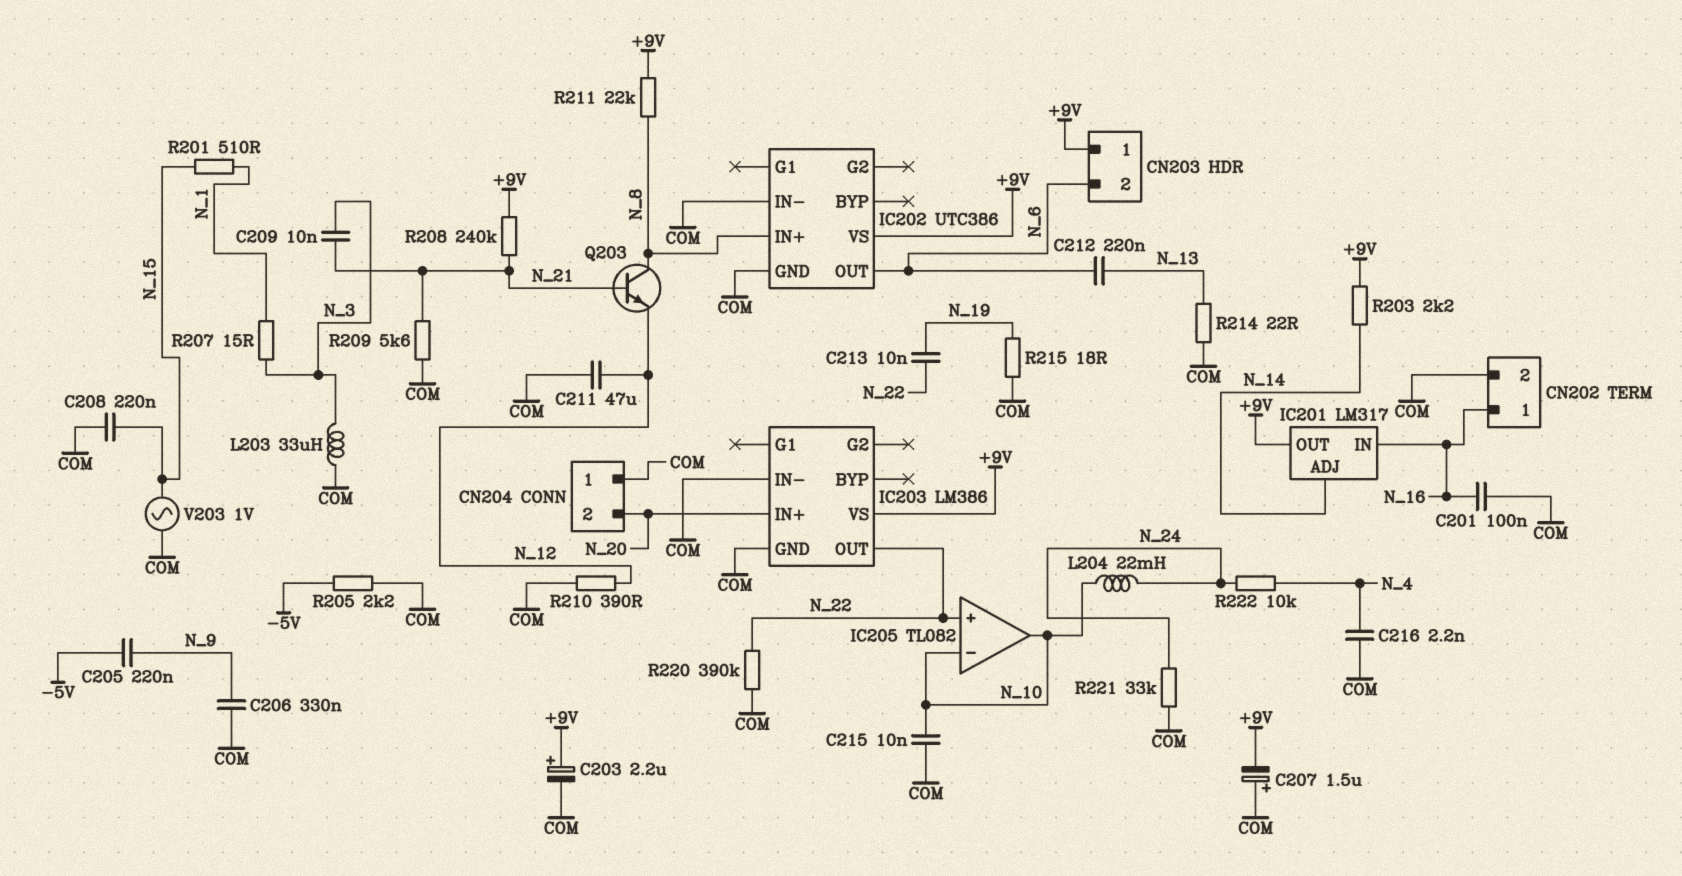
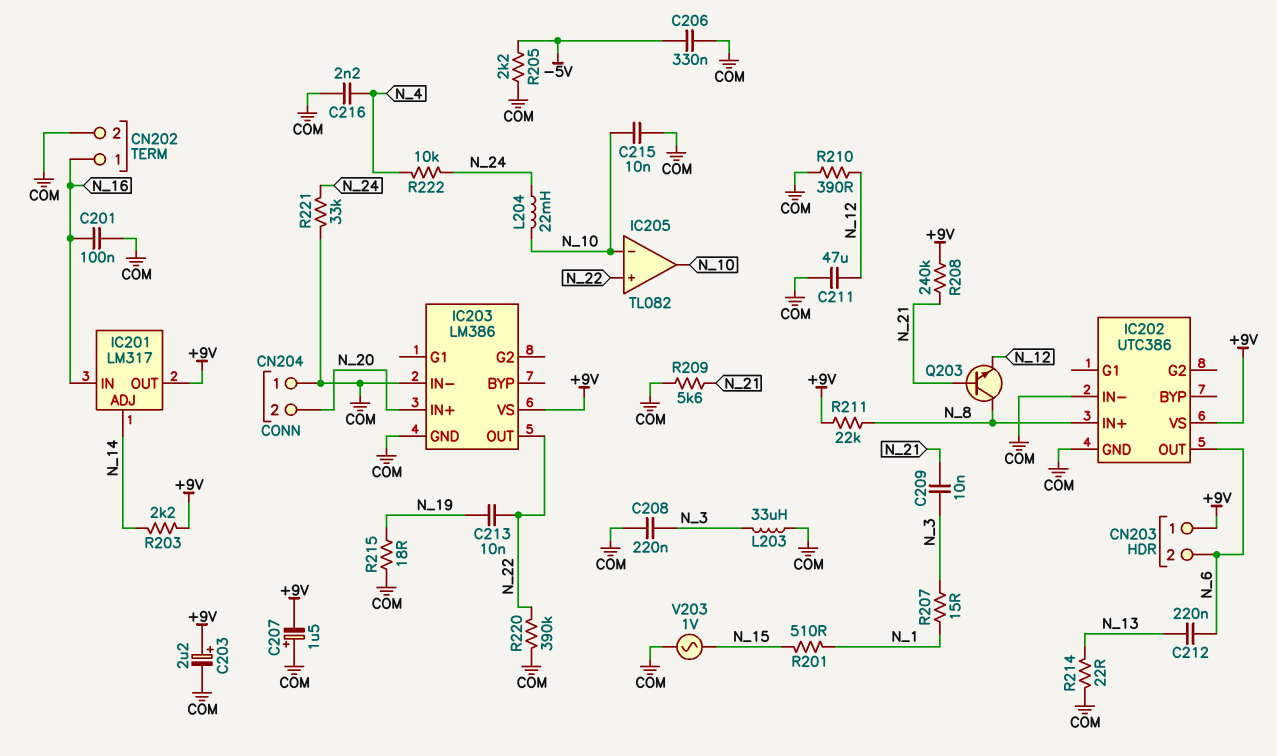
C205: 220nF (-5V, N_9) -> none
C206: 330nF (COM, N_9) -> 330nF (-5V, COM)
C208: 220nF (COM, N_15) -> 220nF (COM, N_3)

